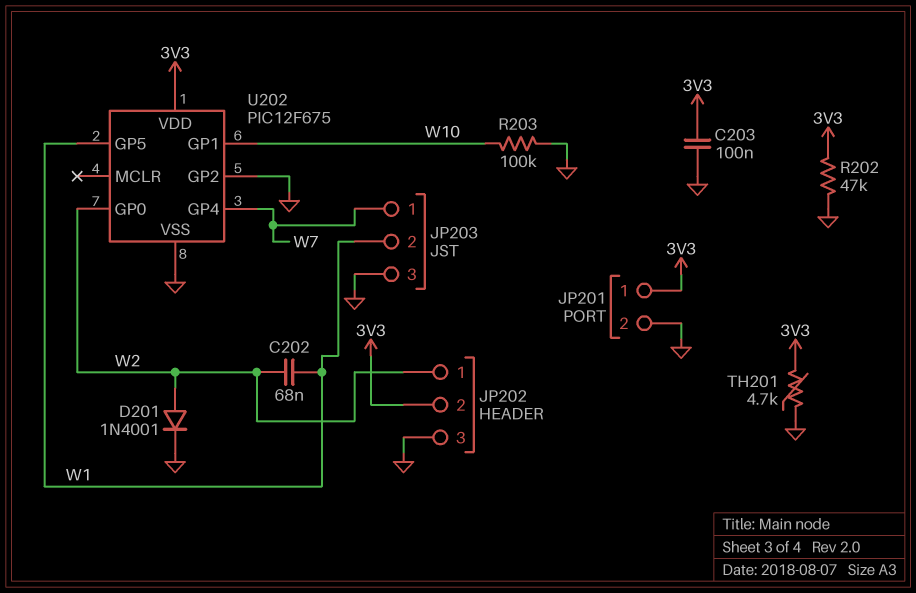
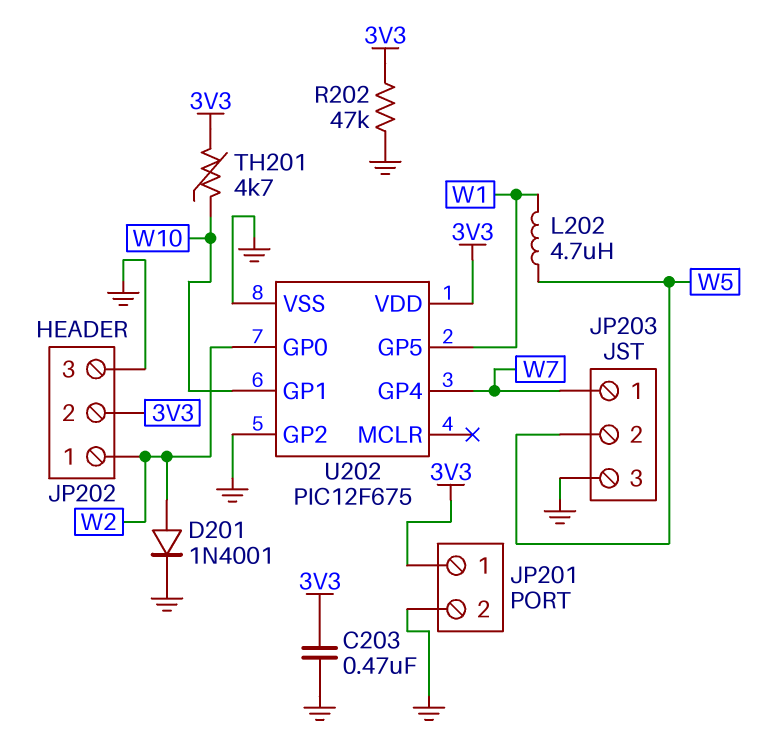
C202: 68nF (W1, W2) -> none
C203: 100nF (3V3, GND) -> 470nF (3V3, GND)
JP203 pin 2: W1 -> W5
L202: none -> 4.7uH (W1, W5)
R203: 100k (GND, W10) -> none
TH201: 4.7k (3V3, GND) -> 4.7k (3V3, W10)

